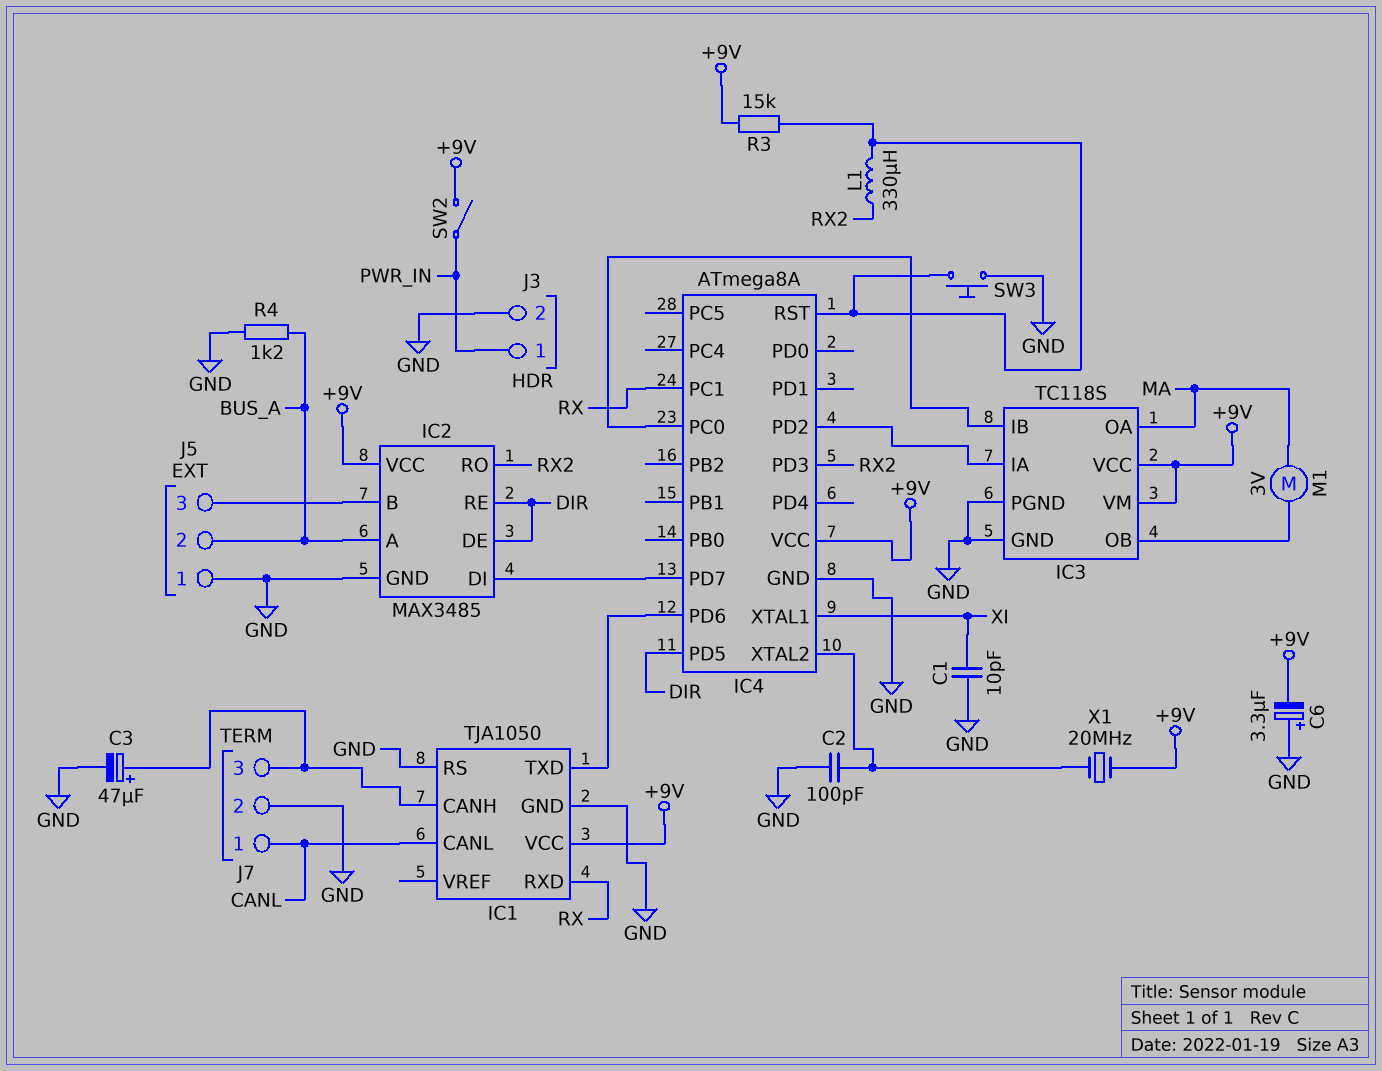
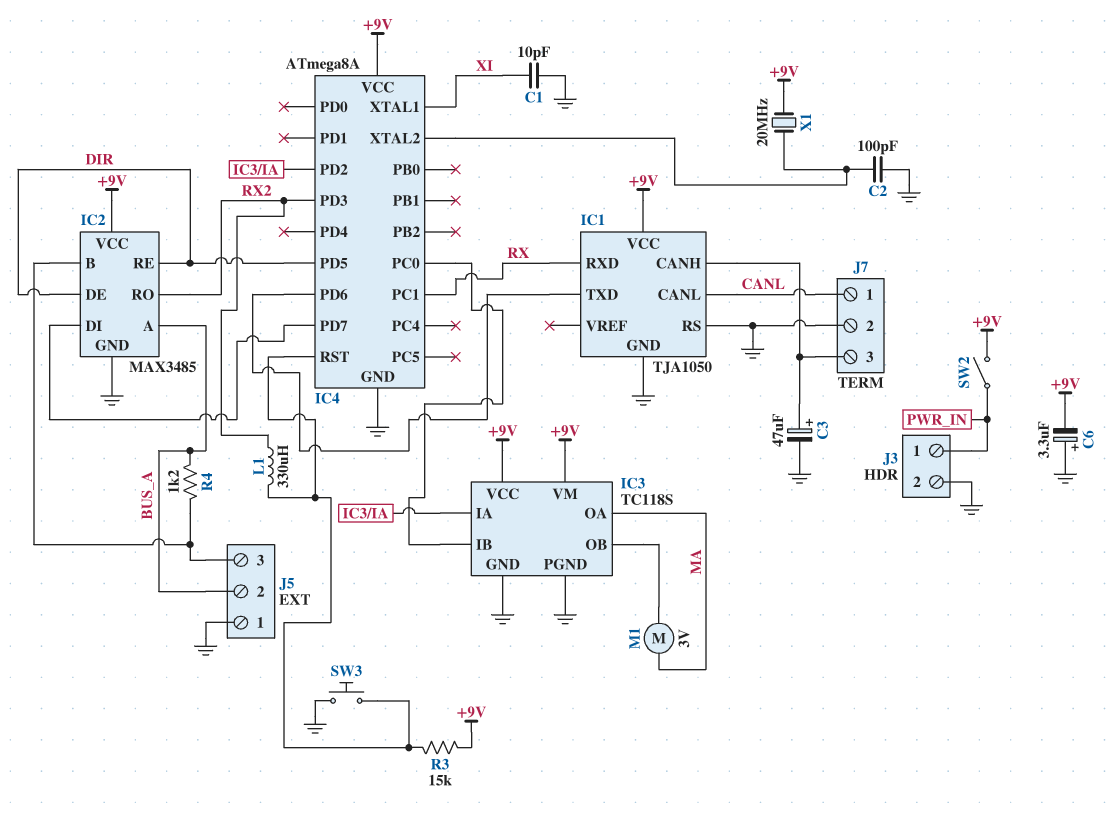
R4: 1.2k (BUS_A, GND) -> 1.2k (BUS_A, IC2/B)

